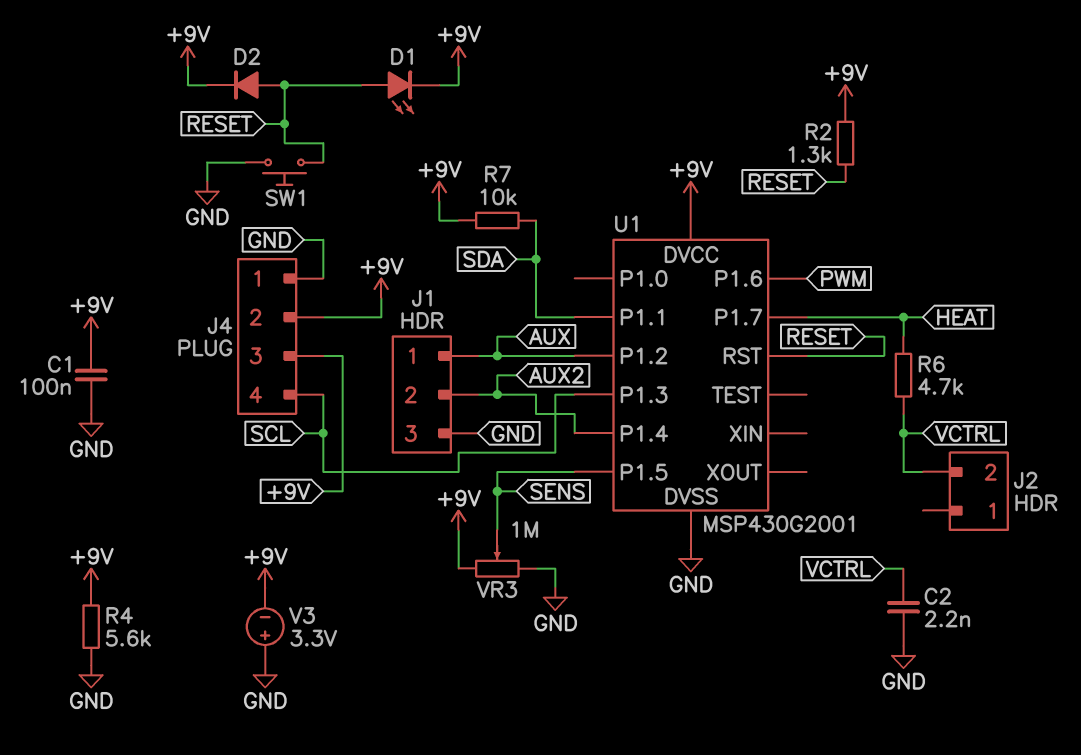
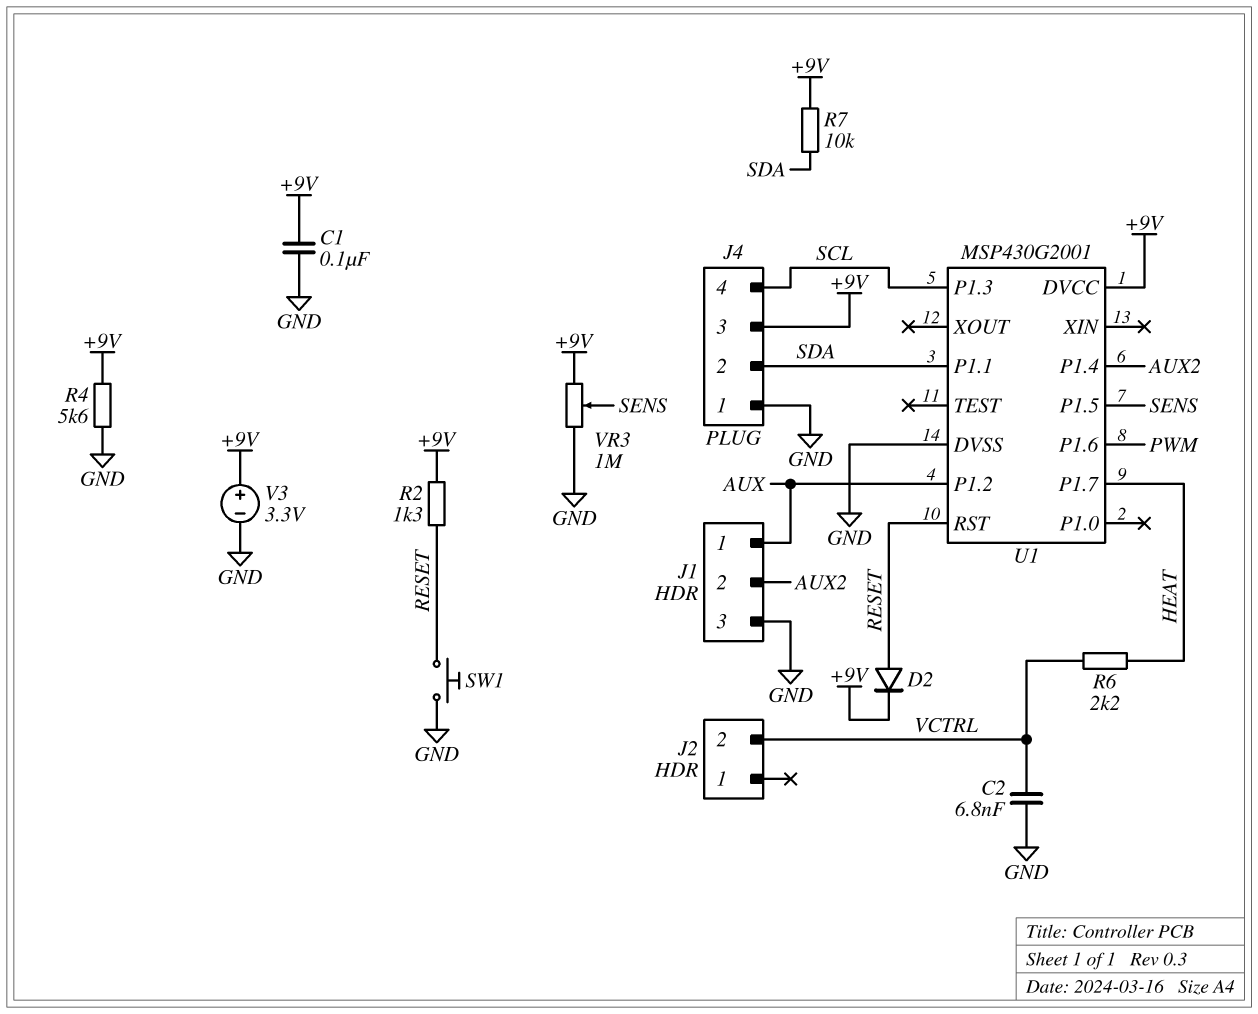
C2: 2.2nF (GND, VCTRL) -> 6.8nF (GND, VCTRL)
D1: LED (A RESET, K +9V) -> none
J4 pin 2: +9V -> SDA
R6: 4.7k (HEAT, VCTRL) -> 2.2k (HEAT, VCTRL)
V3: 3.3V (plus GND, minus +9V) -> 3.3V (plus +9V, minus GND)

